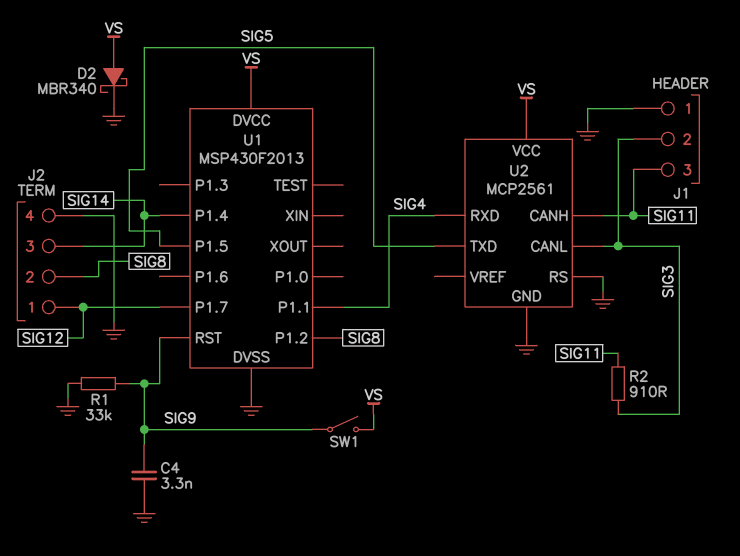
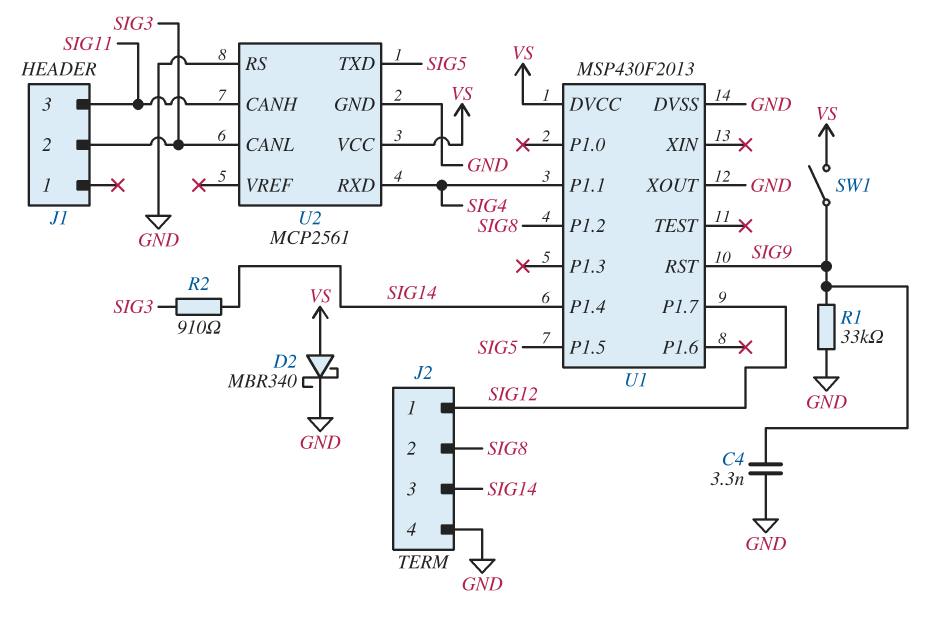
J1 pin 1: GND -> none
R2: 910 (SIG3, SIG11) -> 910 (SIG3, SIG14)
U1 pin XOUT: none -> GND

